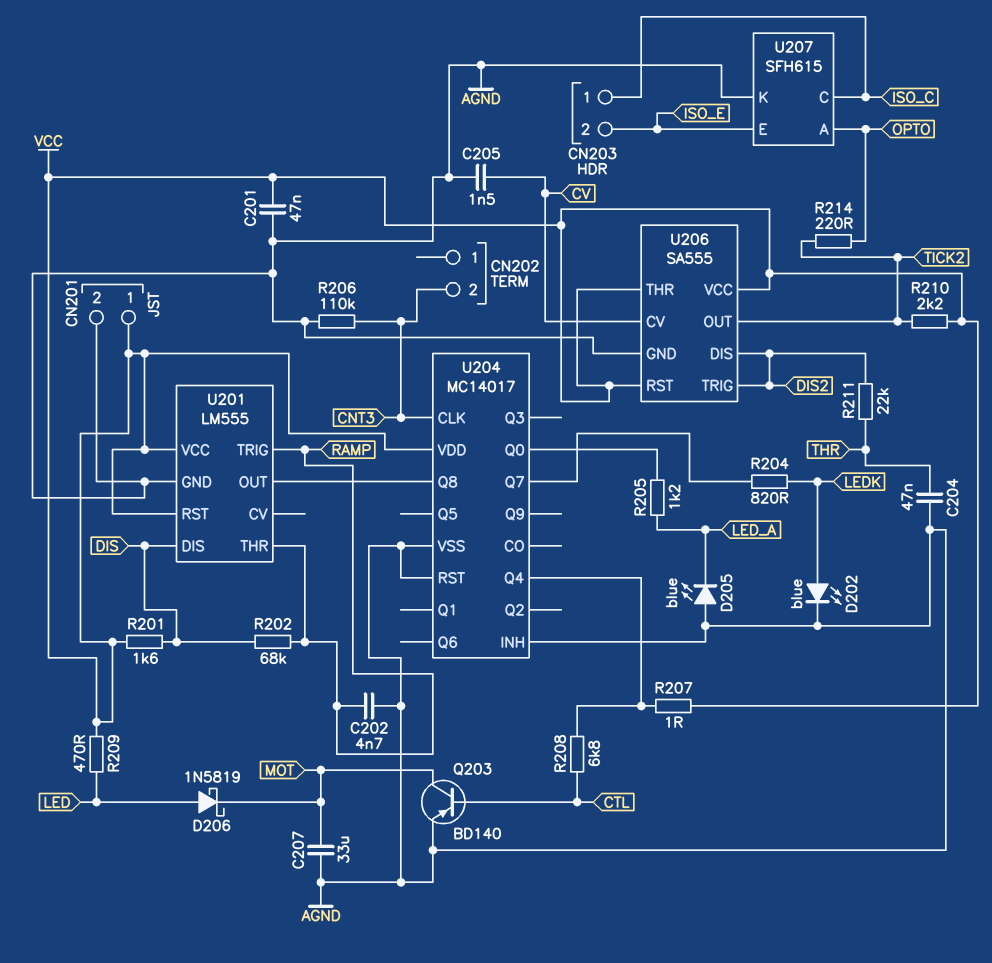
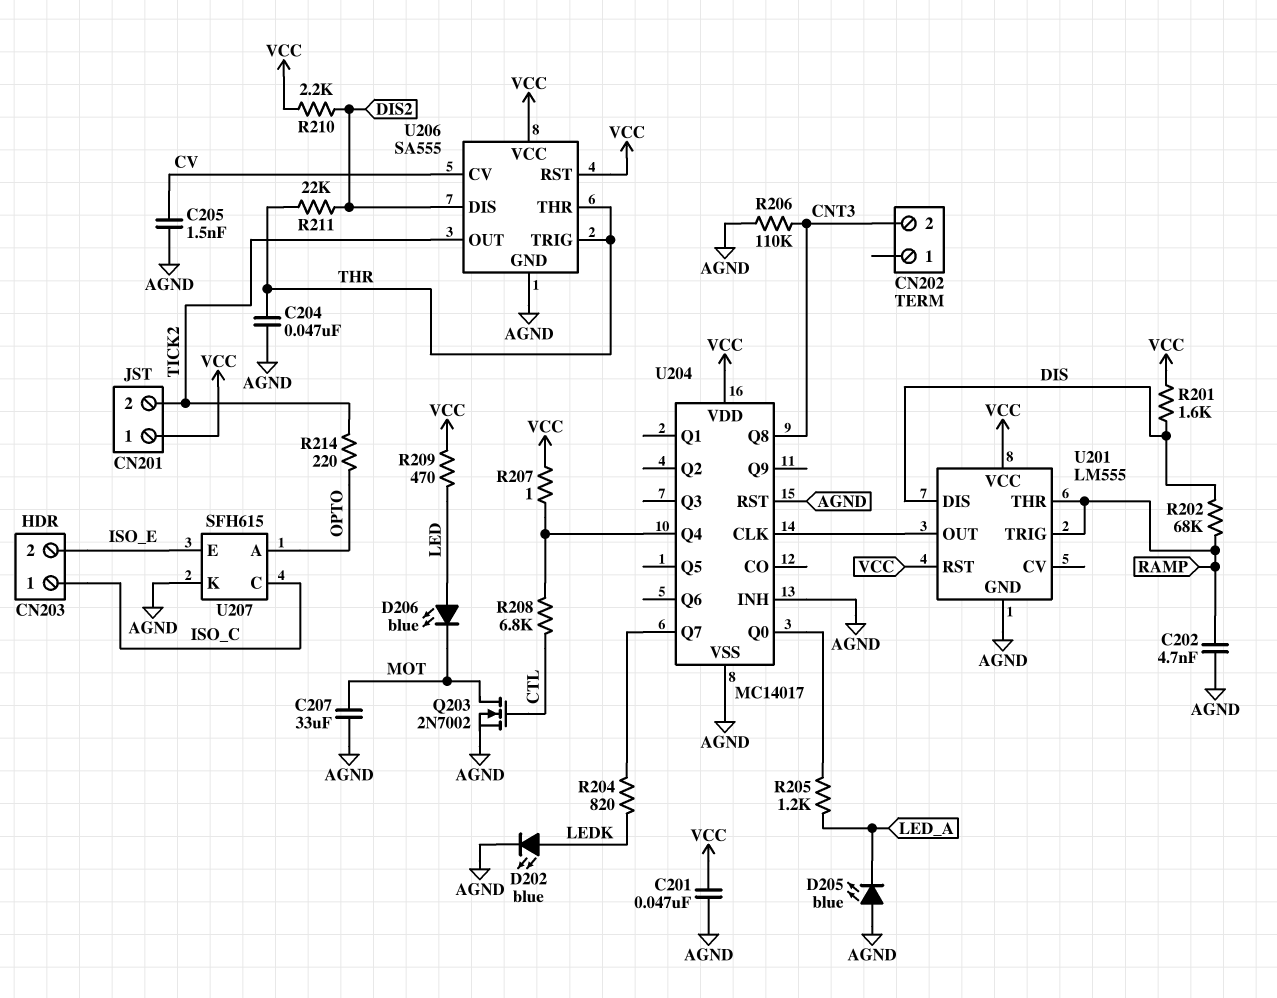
CN201 pin 2: AGND -> TICK2
D206: schottky 1N5819 (A LED, K MOT) -> LED blue (A LED, K MOT)
Q203: PNP BD140 (B CTL, C MOT, E AGND) -> NMOS 2N7002 (G CTL, D MOT, S AGND)
R210: 2.2k (TICK2, VCC) -> 2.2k (DIS2, VCC)
U204 pin CLK: CNT3 -> U201/OUT
U204 pin Q8: U201/OUT -> CNT3
U206 pin THR: VCC -> THR
U206 pin TRIG: DIS2 -> THR

